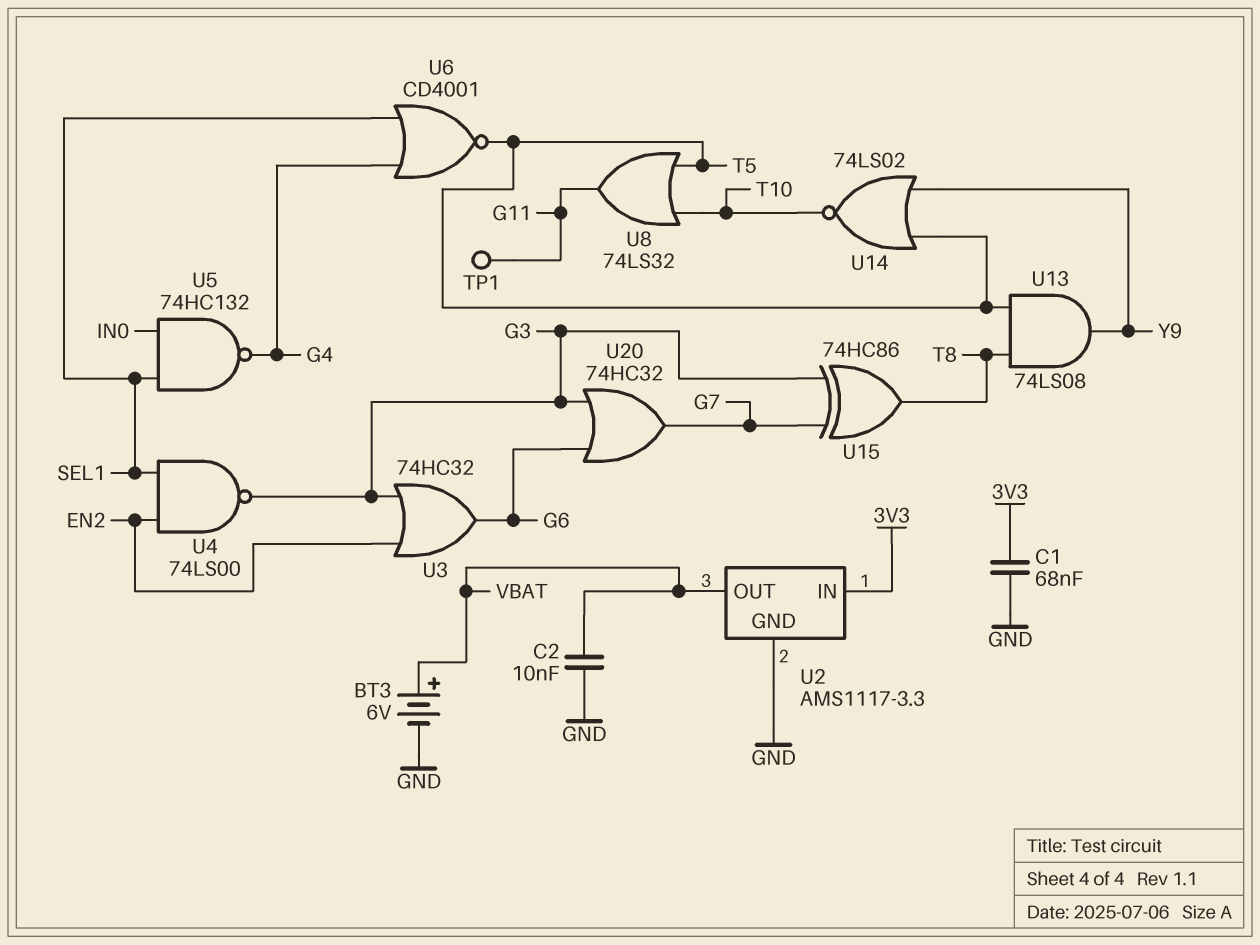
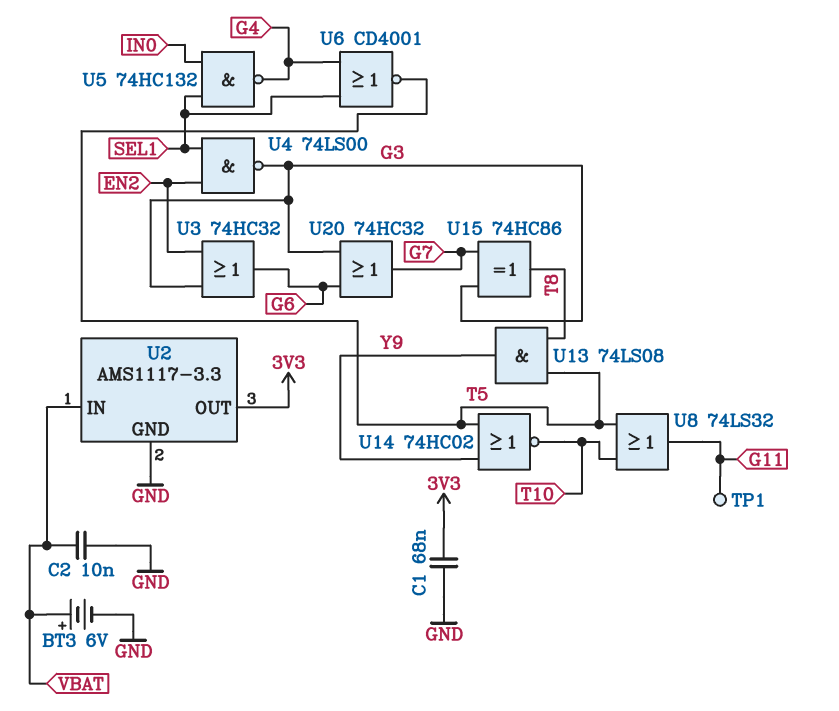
U2 pin IN: 3V3 -> VBAT
U2 pin OUT: VBAT -> 3V3
U14: NOR 74LS02 (in T5, in Y9, out T10) -> NOR 74HC02 (in T5, in Y9, out T10)

